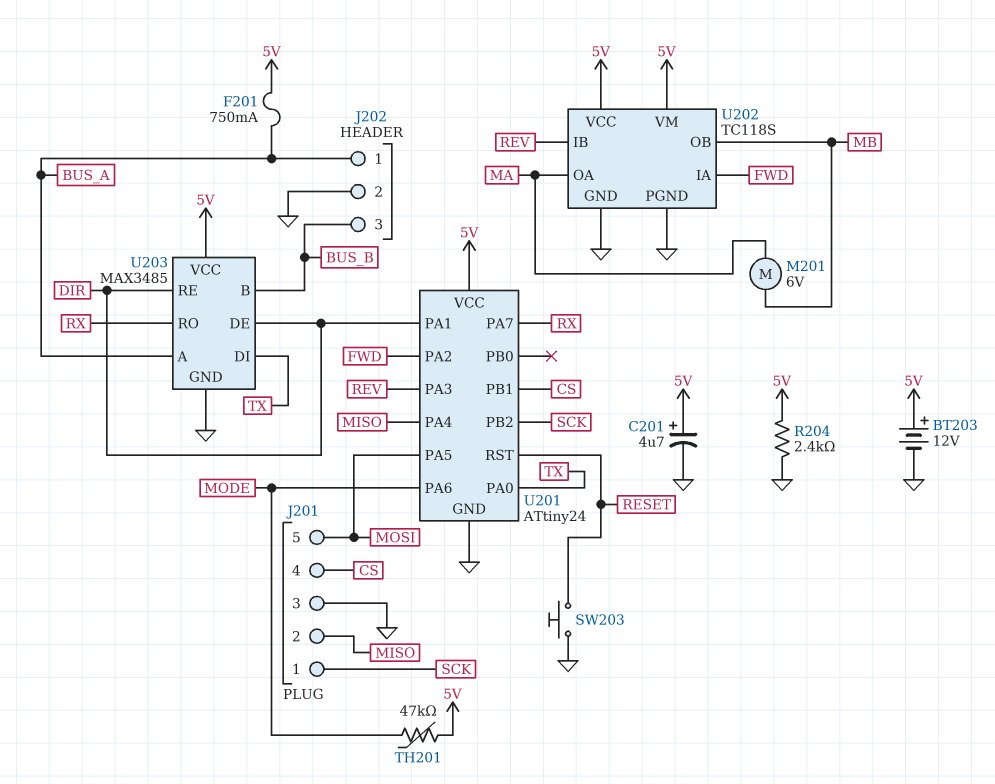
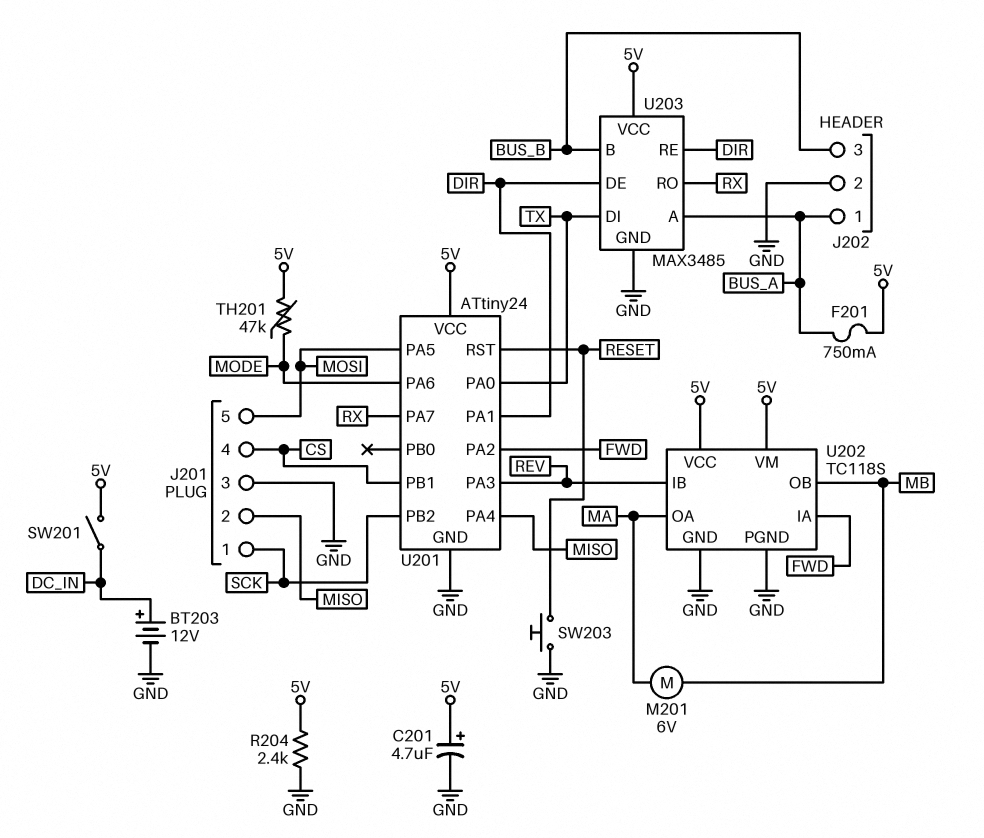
BT203: 12V (plus 5V, minus GND) -> 12V (plus DC_IN, minus GND)
SW201: none -> switch (5V, DC_IN)

